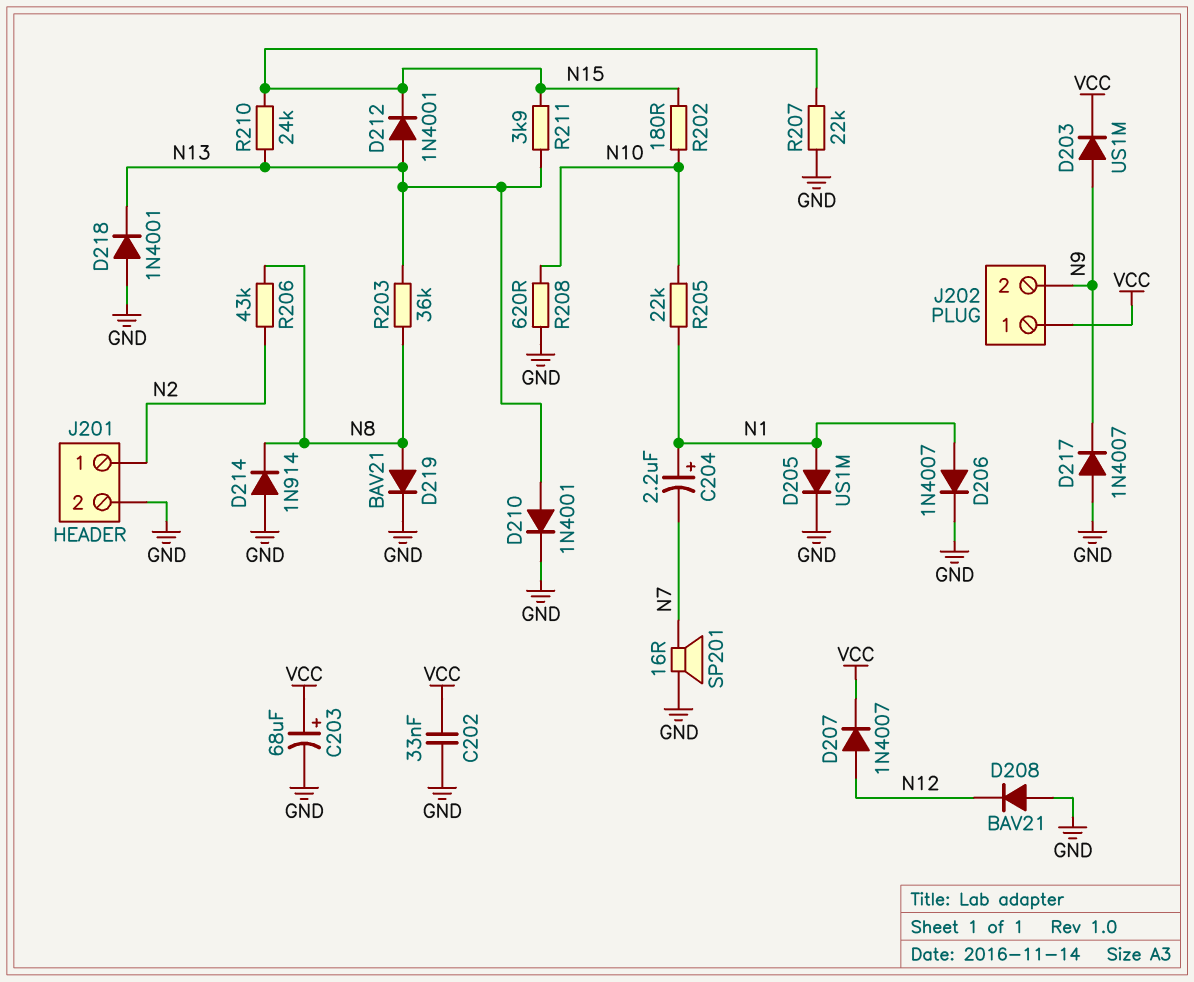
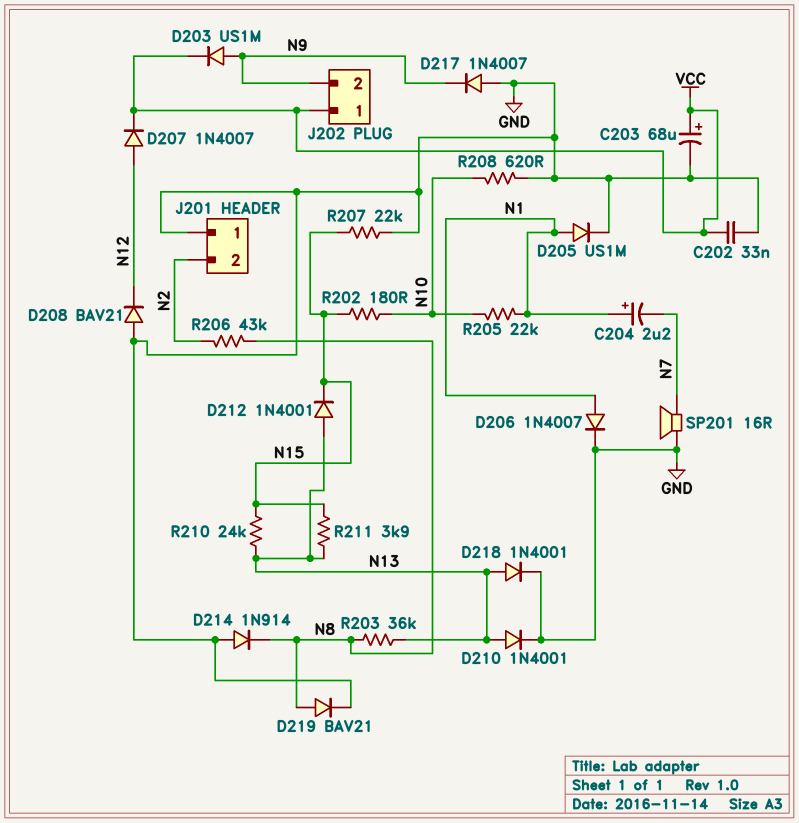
D218: diode 1N4001 (A GND, K N13) -> diode 1N4001 (A N13, K GND)
J201 pin 1: N2 -> GND
J201 pin 2: GND -> N2

